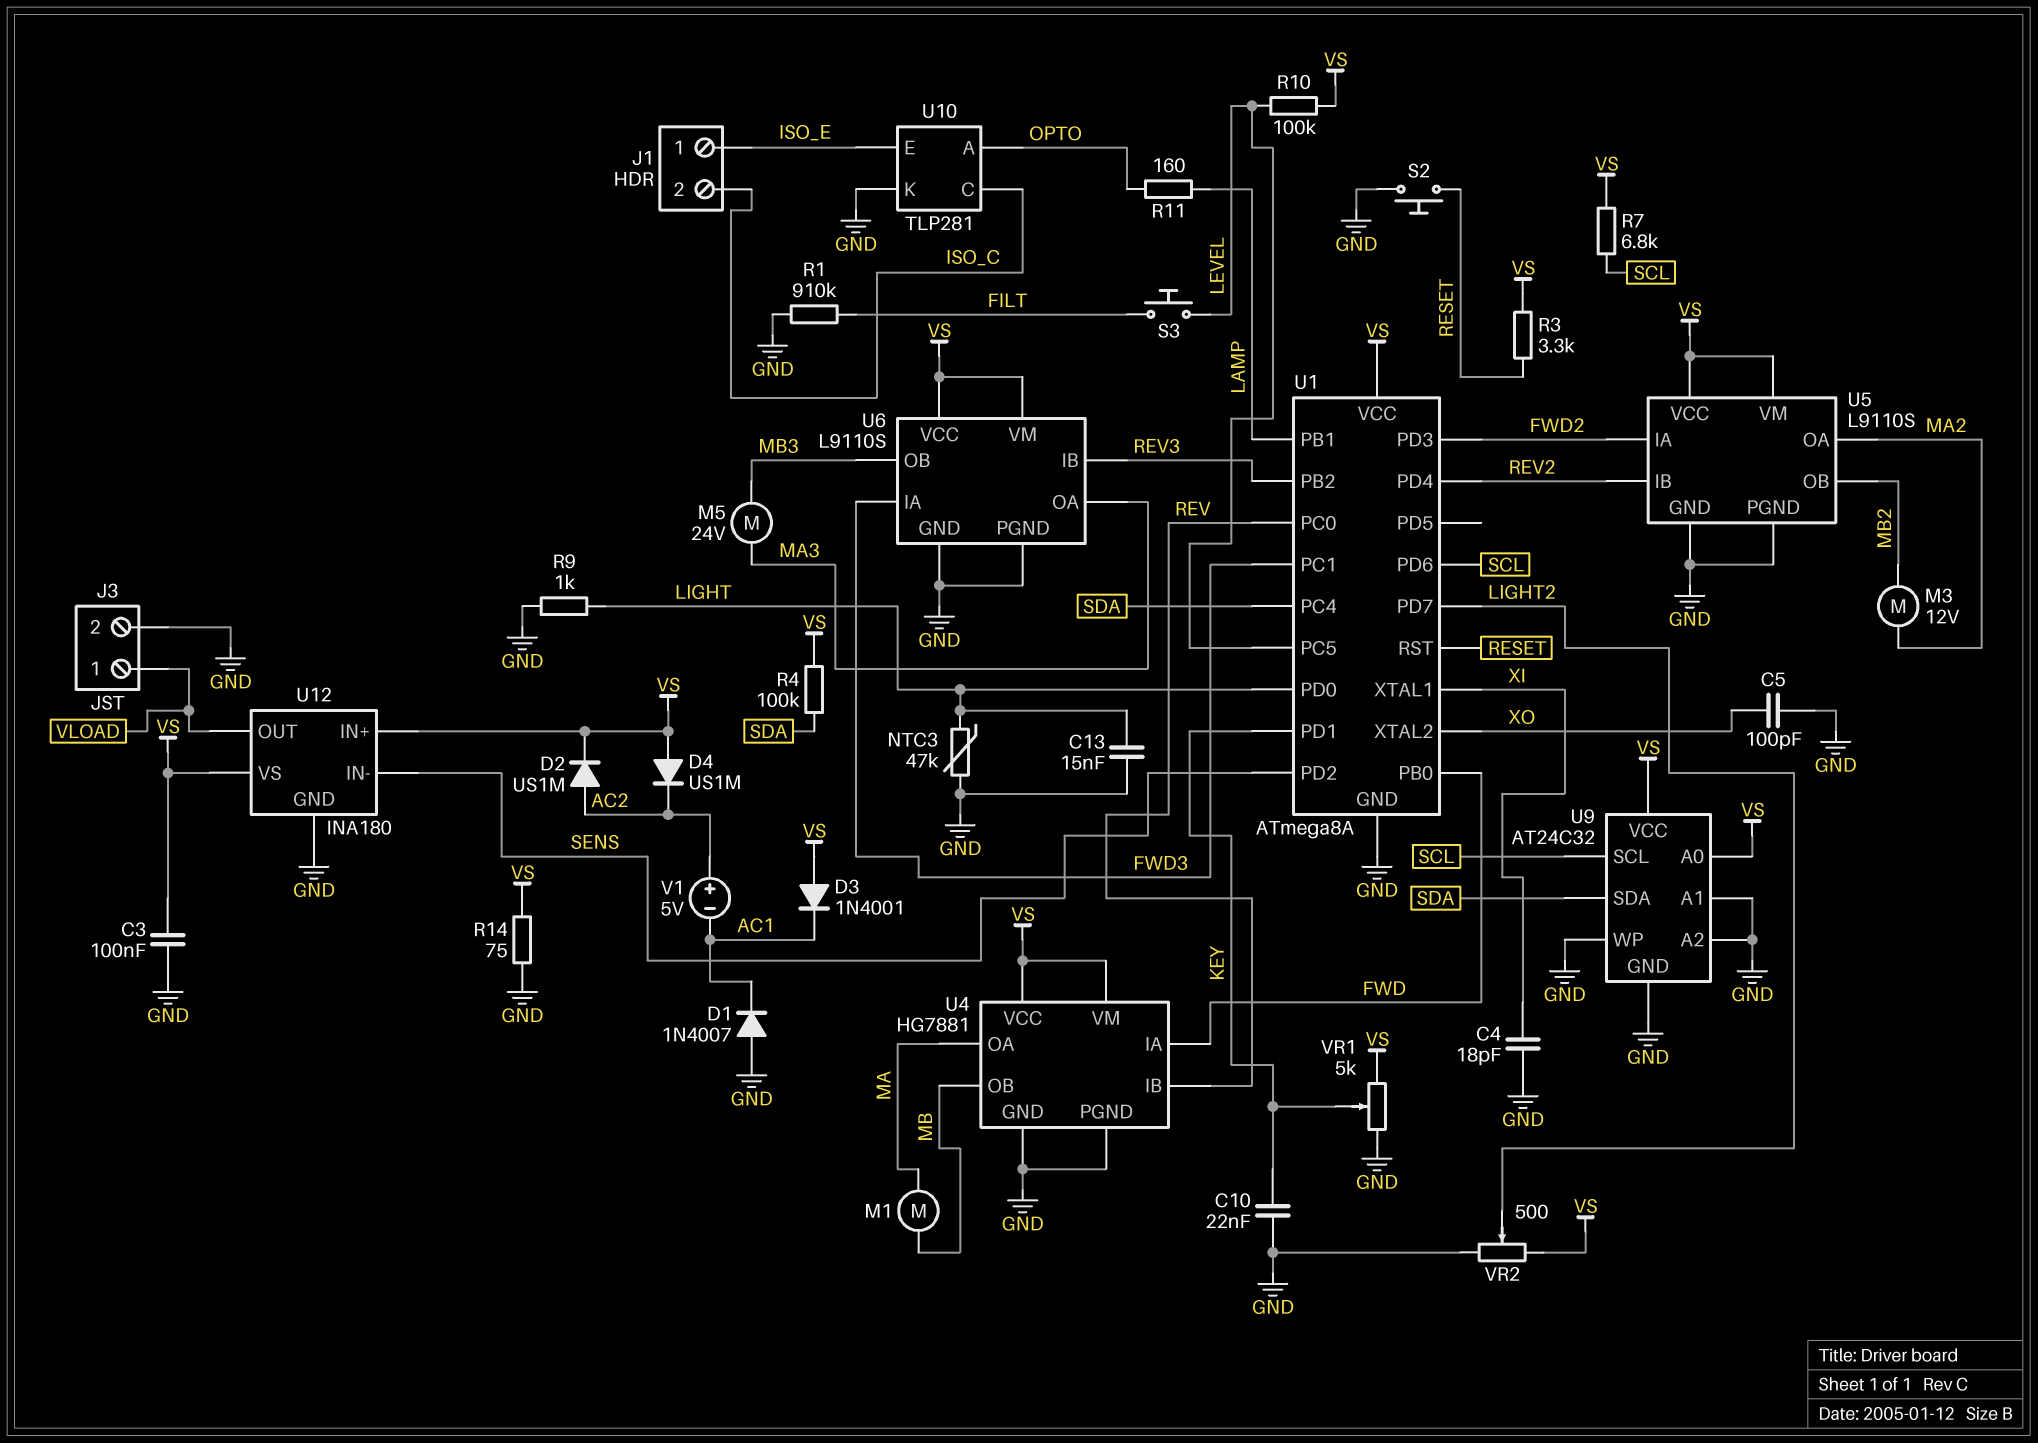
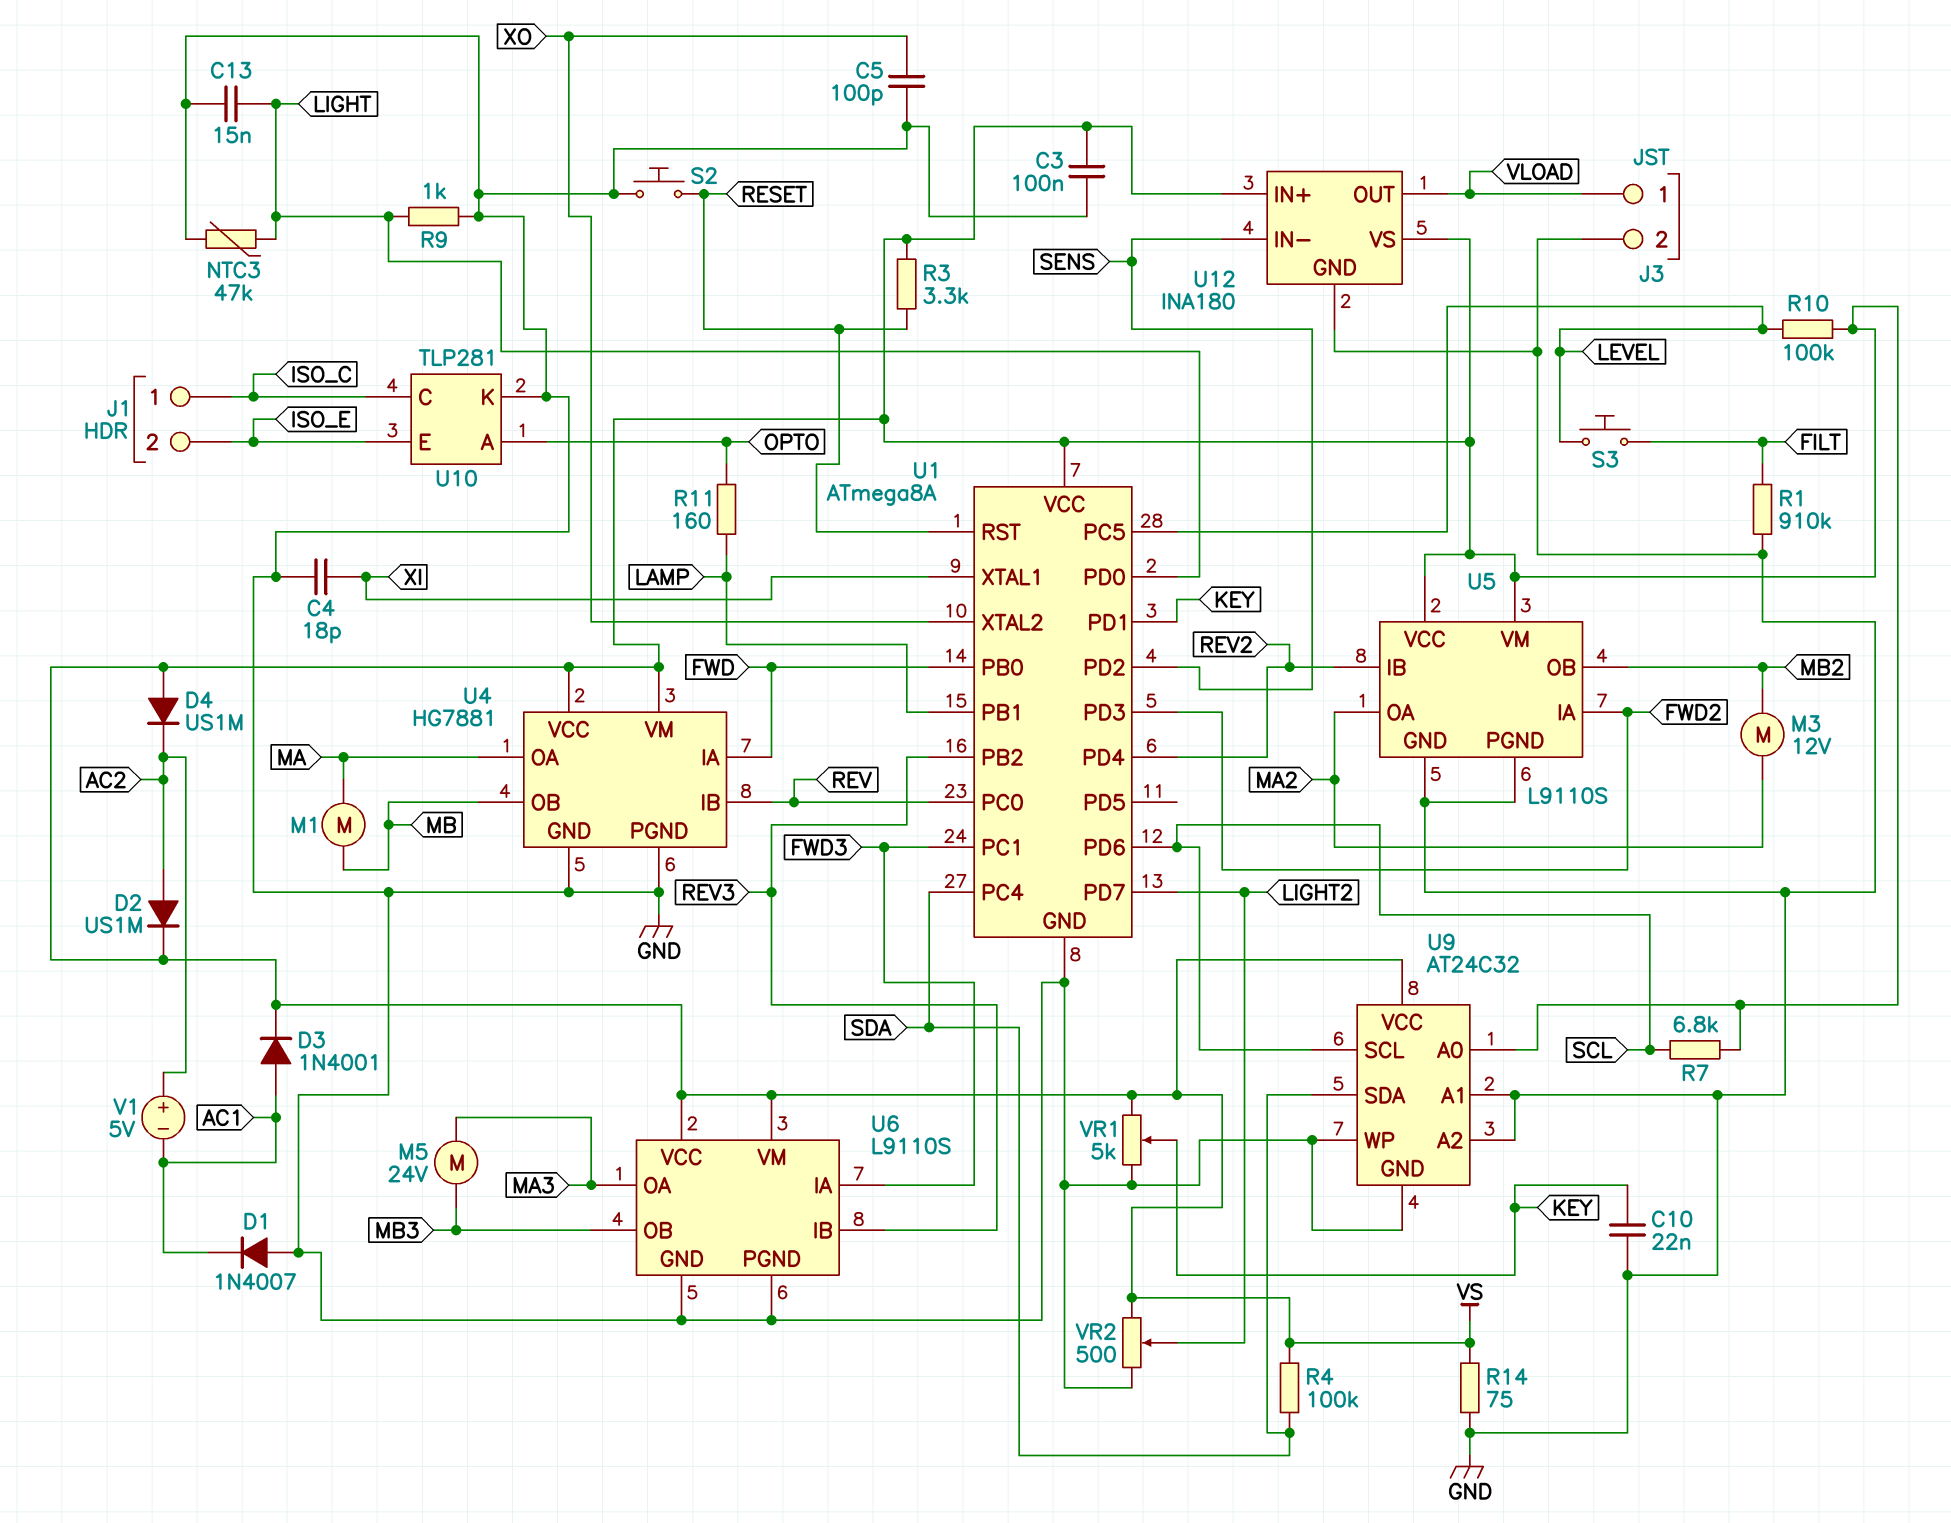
D3: diode 1N4001 (A VS, K AC1) -> diode 1N4001 (A AC1, K VS)
J1 pin 1: ISO_E -> ISO_C
J1 pin 2: ISO_C -> ISO_E

